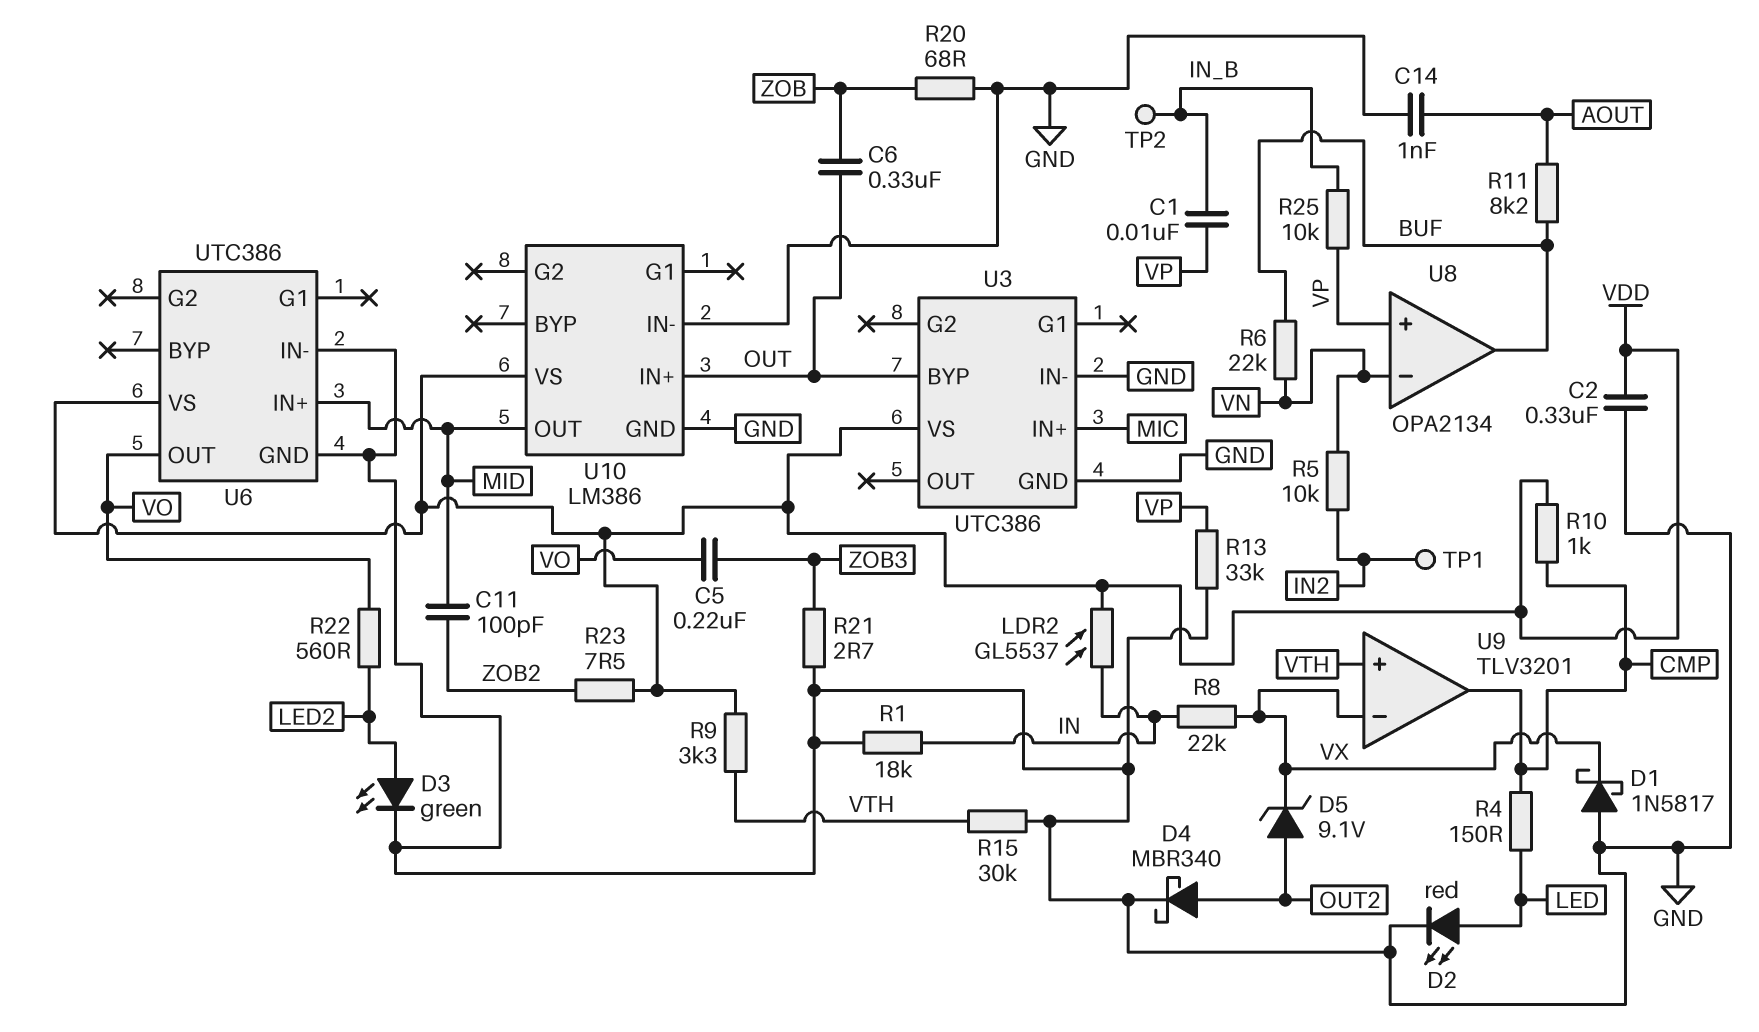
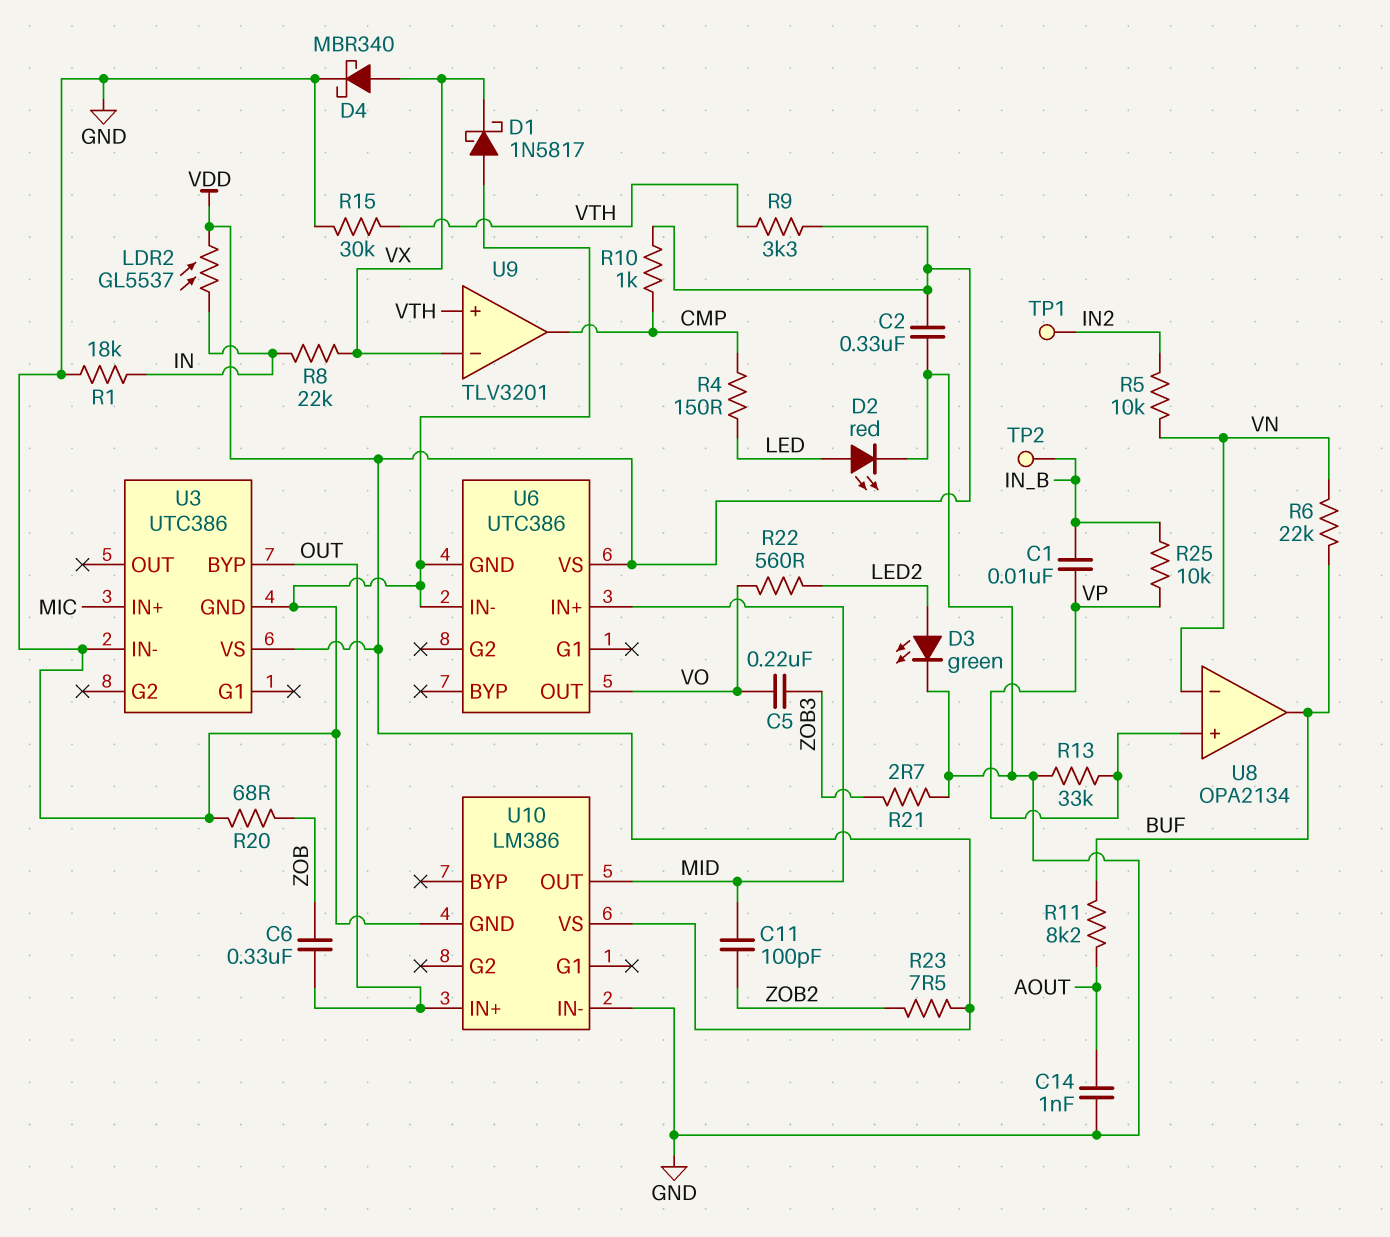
D4: schottky MBR340 (A OUT2, K GND) -> schottky MBR340 (A VX, K GND)
D5: zener 9.1V (A OUT2, K VX) -> none

